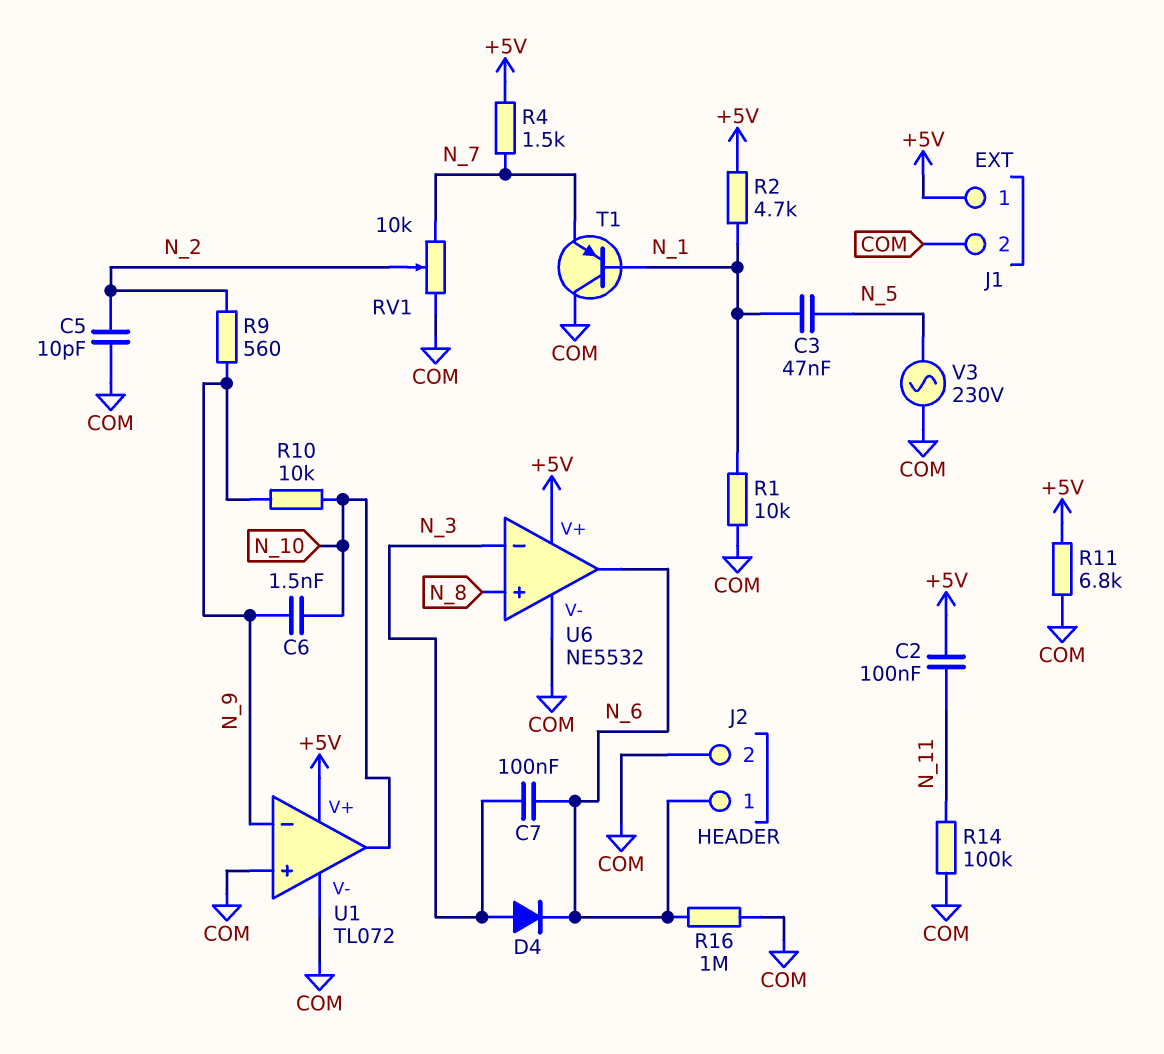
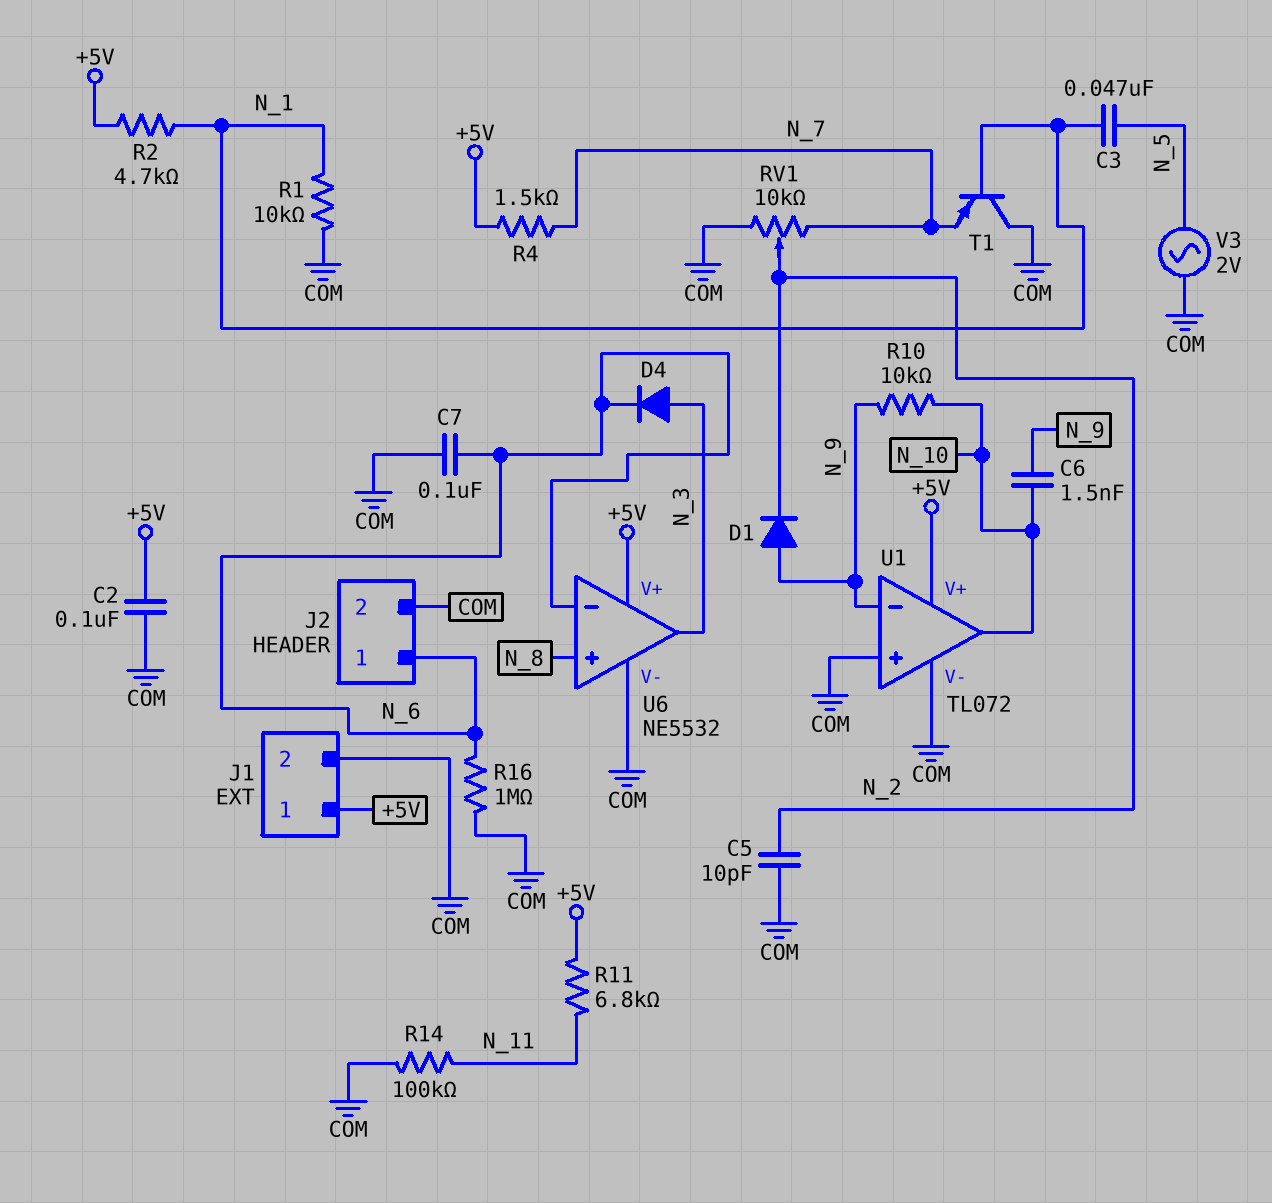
C2: 100nF (+5V, N_11) -> 100nF (+5V, COM)
C7: 100nF (N_3, N_6) -> 100nF (COM, N_6)
D1: none -> diode (A N_9, K N_2)
R9: 560 (N_2, N_9) -> none
R11: 6.8k (+5V, COM) -> 6.8k (+5V, N_11)
U6 pin in-: N_3 -> N_6
U6 pin out: N_6 -> N_3
V3: AC 230V (COM, N_5) -> AC 2V (COM, N_5)

